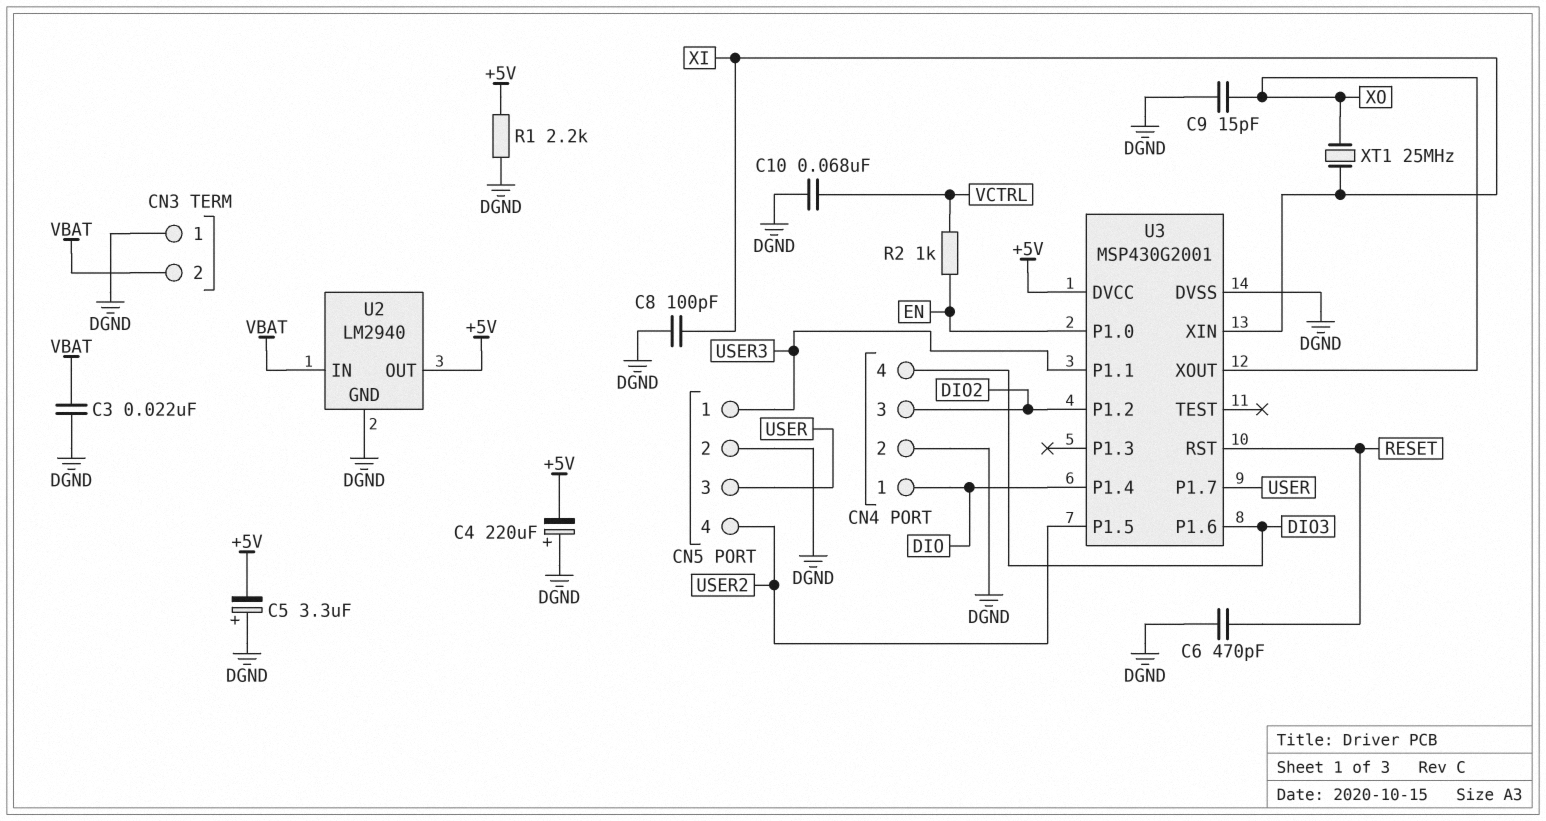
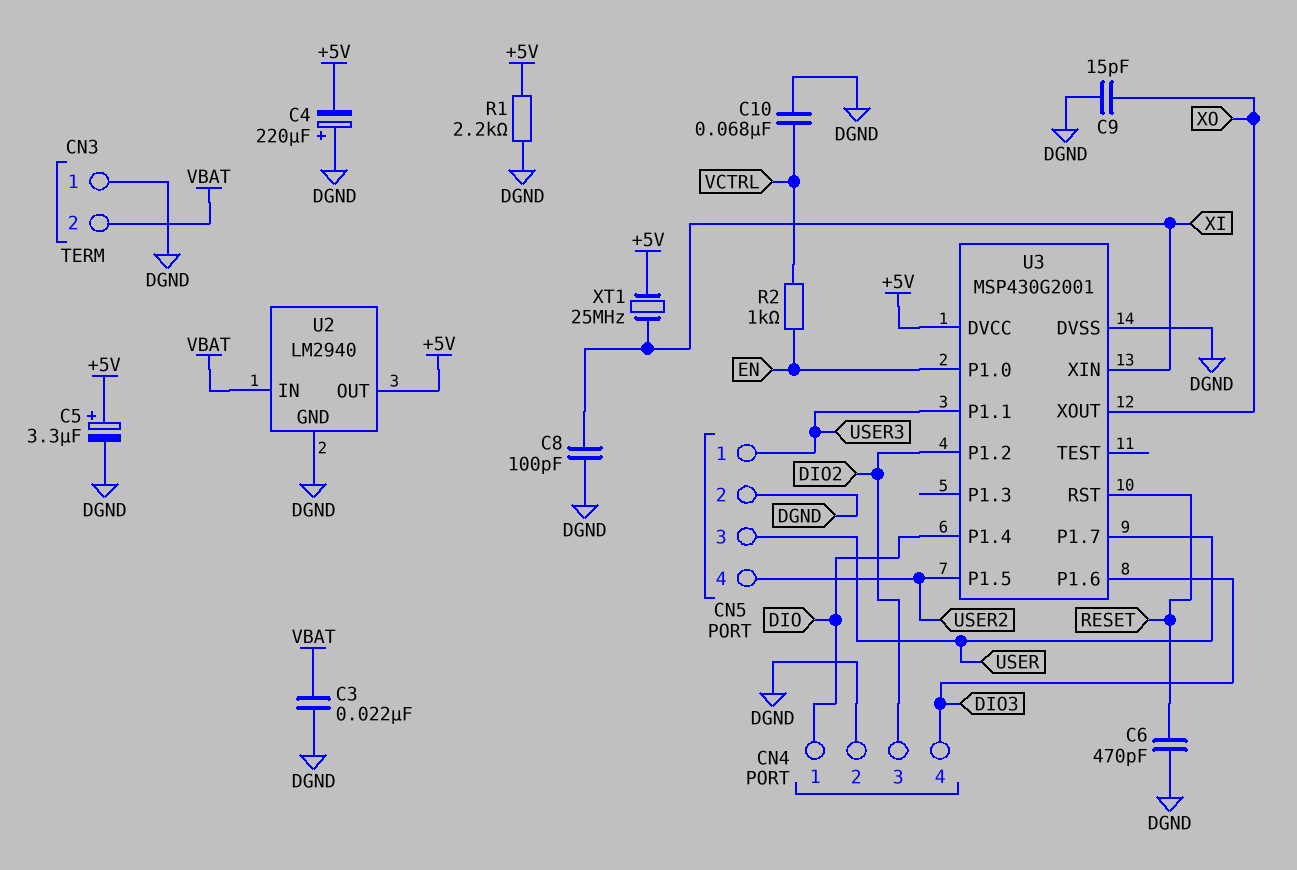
C5: 3.3uF (plus DGND, minus +5V) -> 3.3uF (plus +5V, minus DGND)
XT1: 25MHz (XI, XO) -> 25MHz (+5V, XI)

